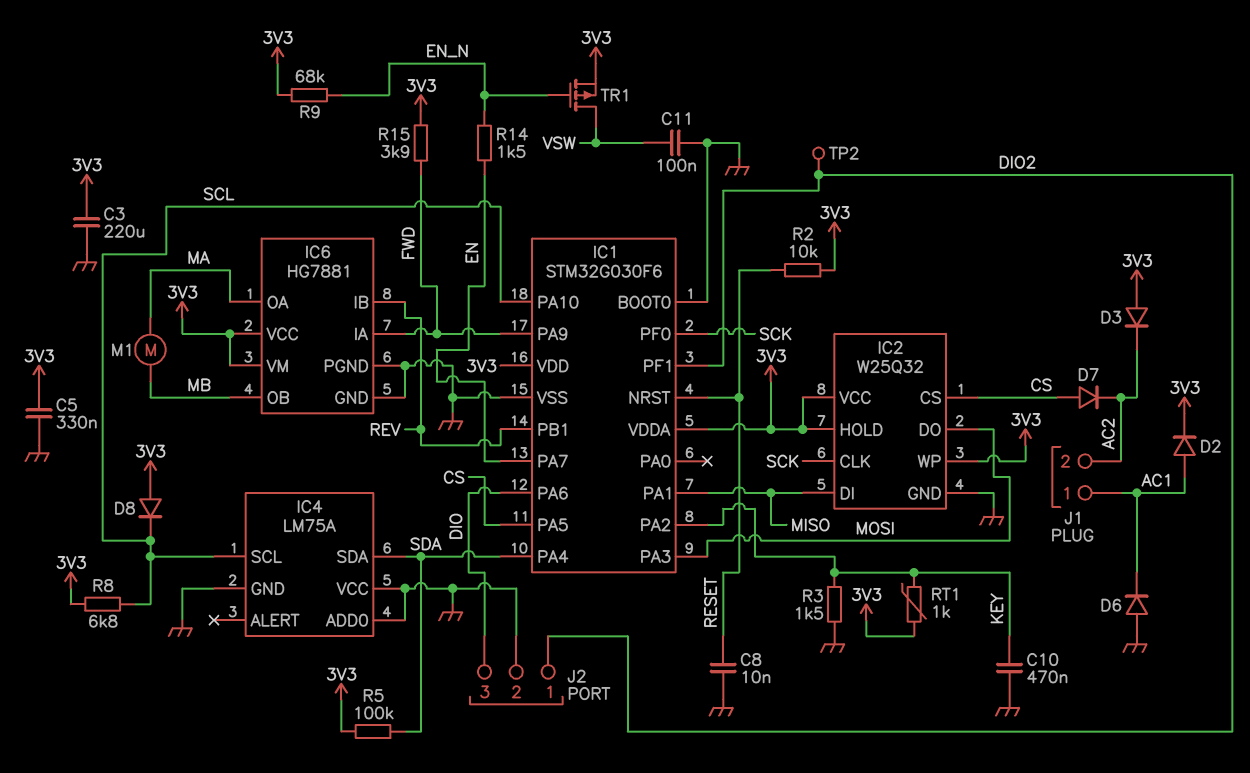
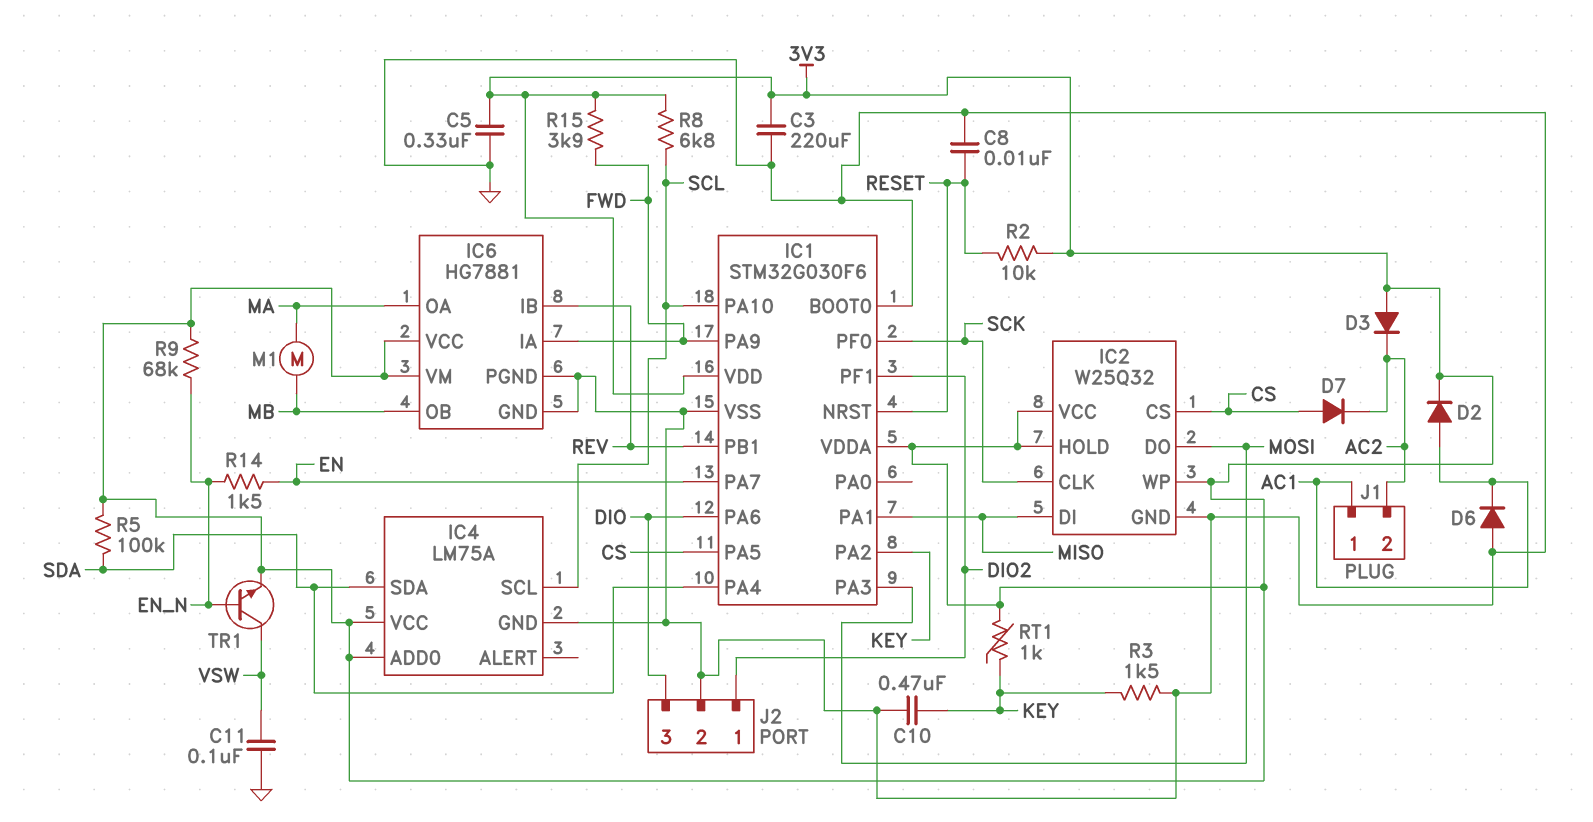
D8: diode (A 3V3, K SCL) -> none
IC4 pin ADD0: GND -> 3V3
IC4 pin VCC: GND -> 3V3
TP2: test point (DIO2) -> none
TR1: PMOS (G EN_N, D VSW, S 3V3) -> NPN (B EN_N, C VSW, E 3V3)

